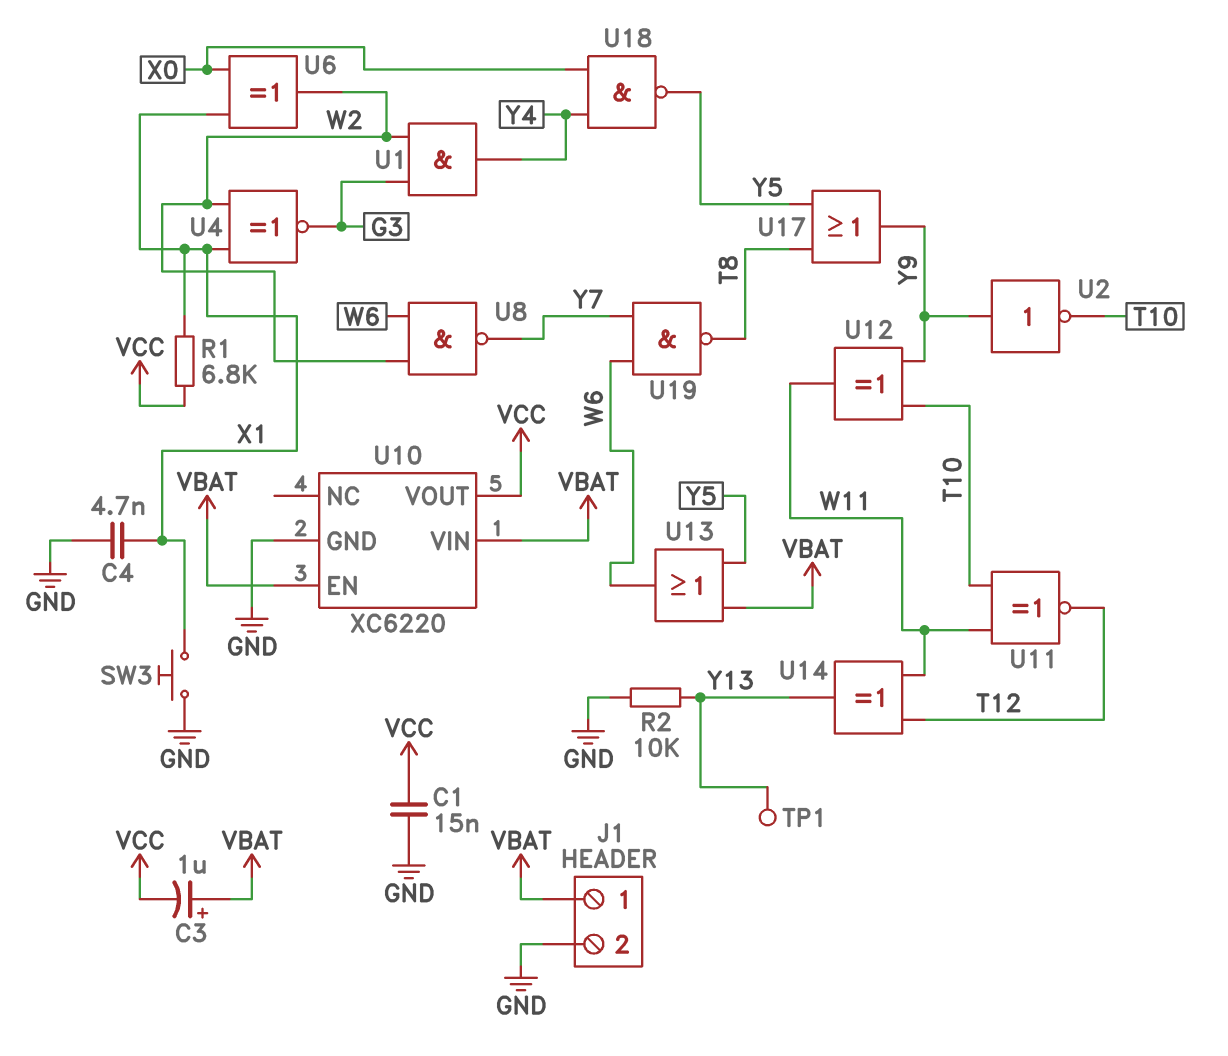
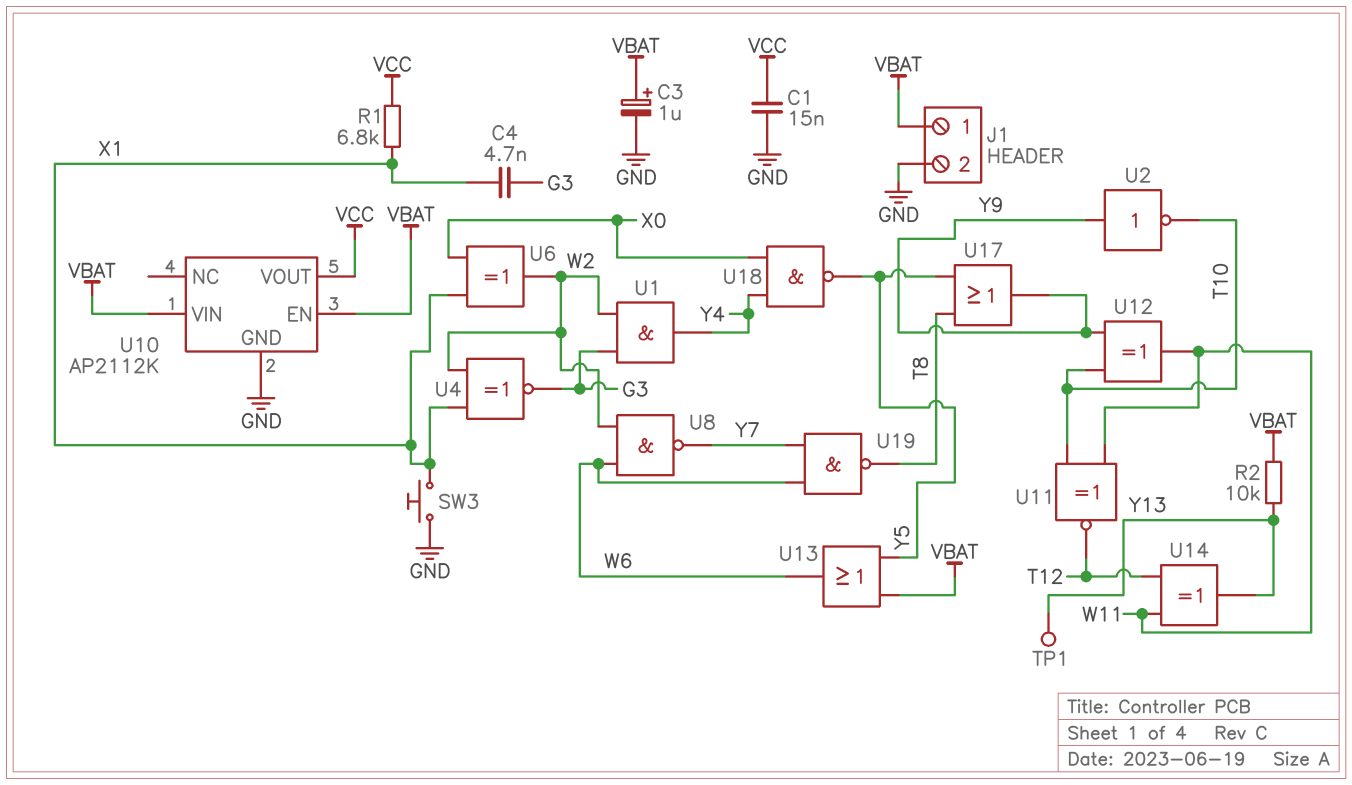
C3: 1uF (plus VBAT, minus VCC) -> 1uF (plus VBAT, minus GND)
C4: 4.7nF (GND, X1) -> 4.7nF (G3, X1)
R2: 10k (GND, Y13) -> 10k (VBAT, Y13)
U10: XC6220 -> AP2112K

